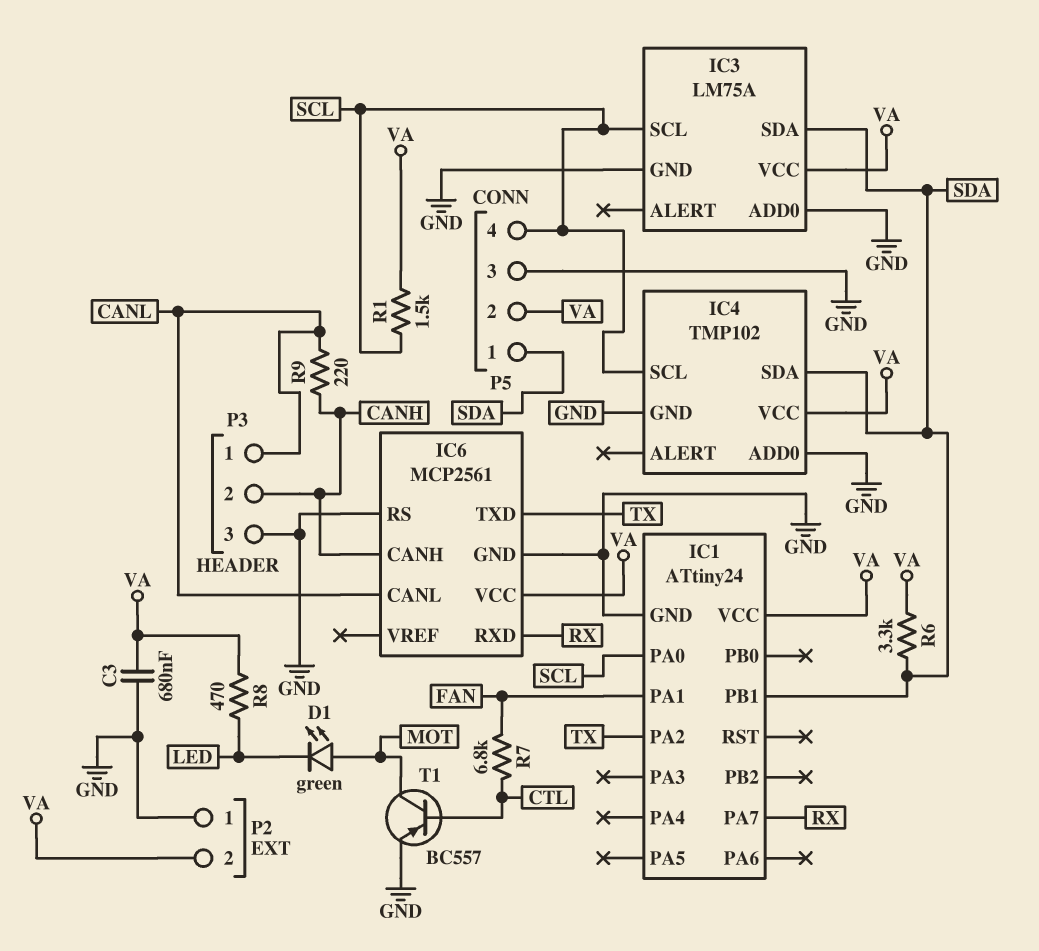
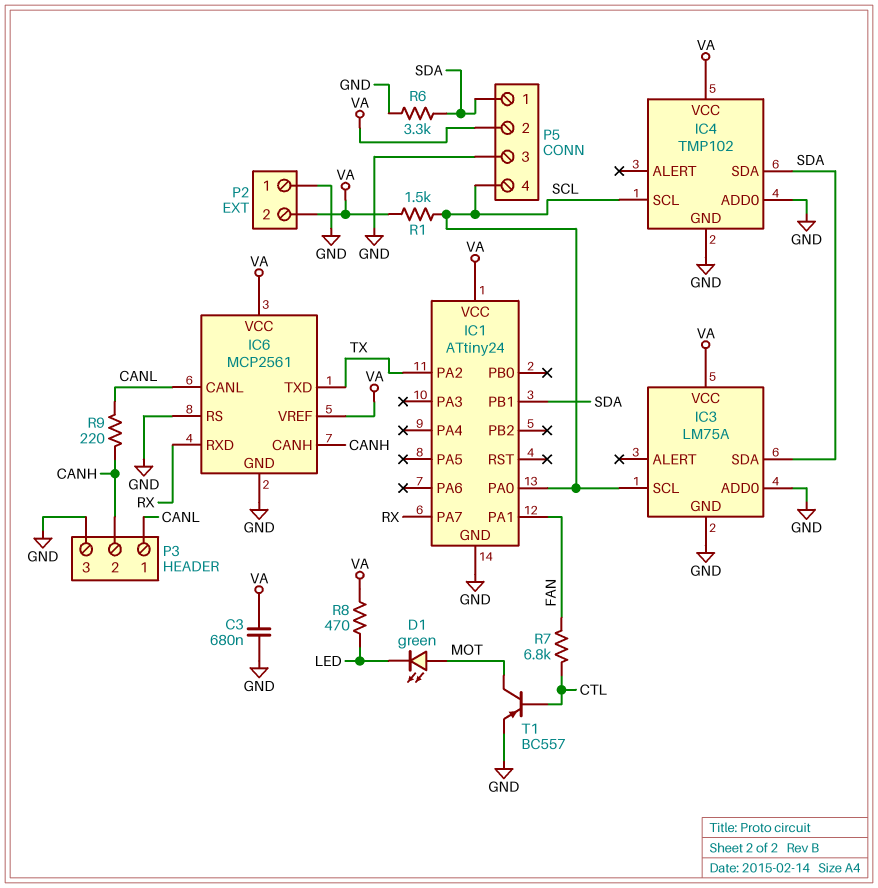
IC6 pin VREF: none -> VA
R6: 3.3k (SDA, VA) -> 3.3k (GND, SDA)

